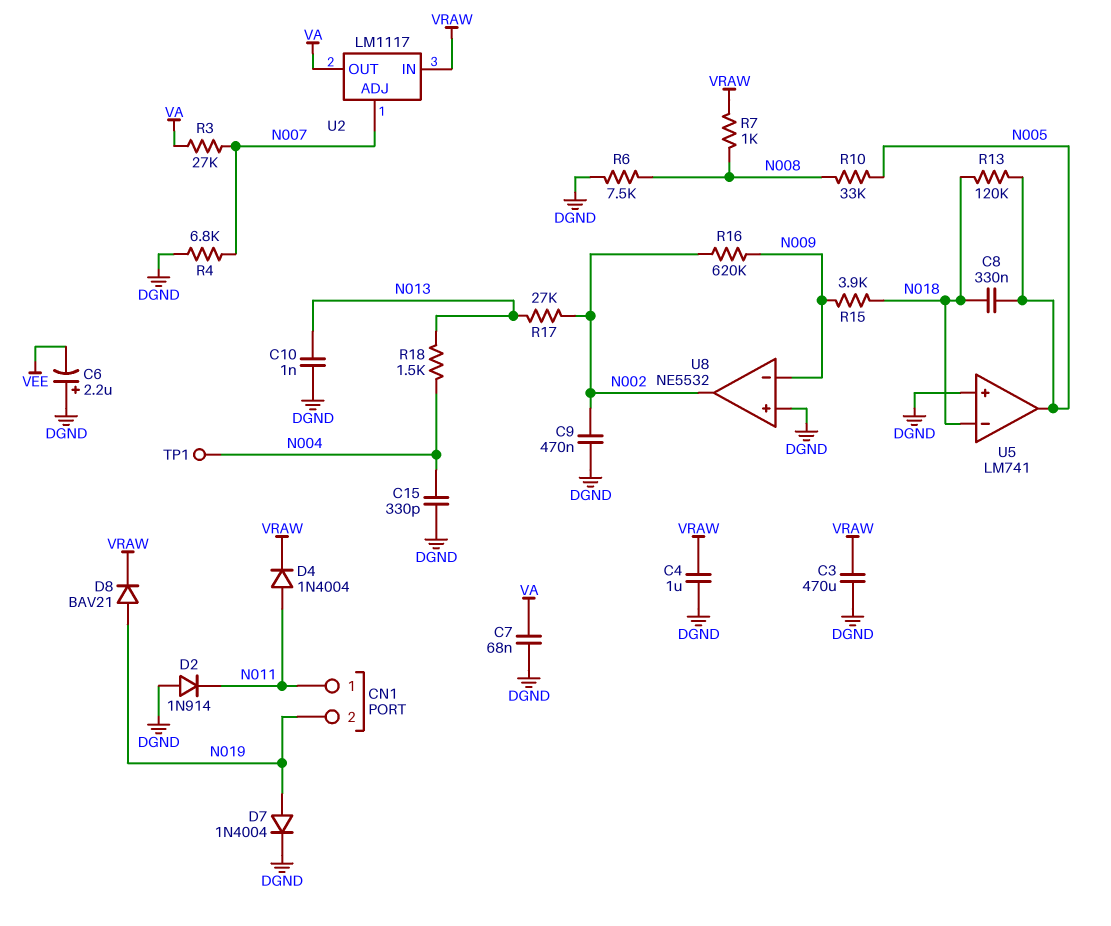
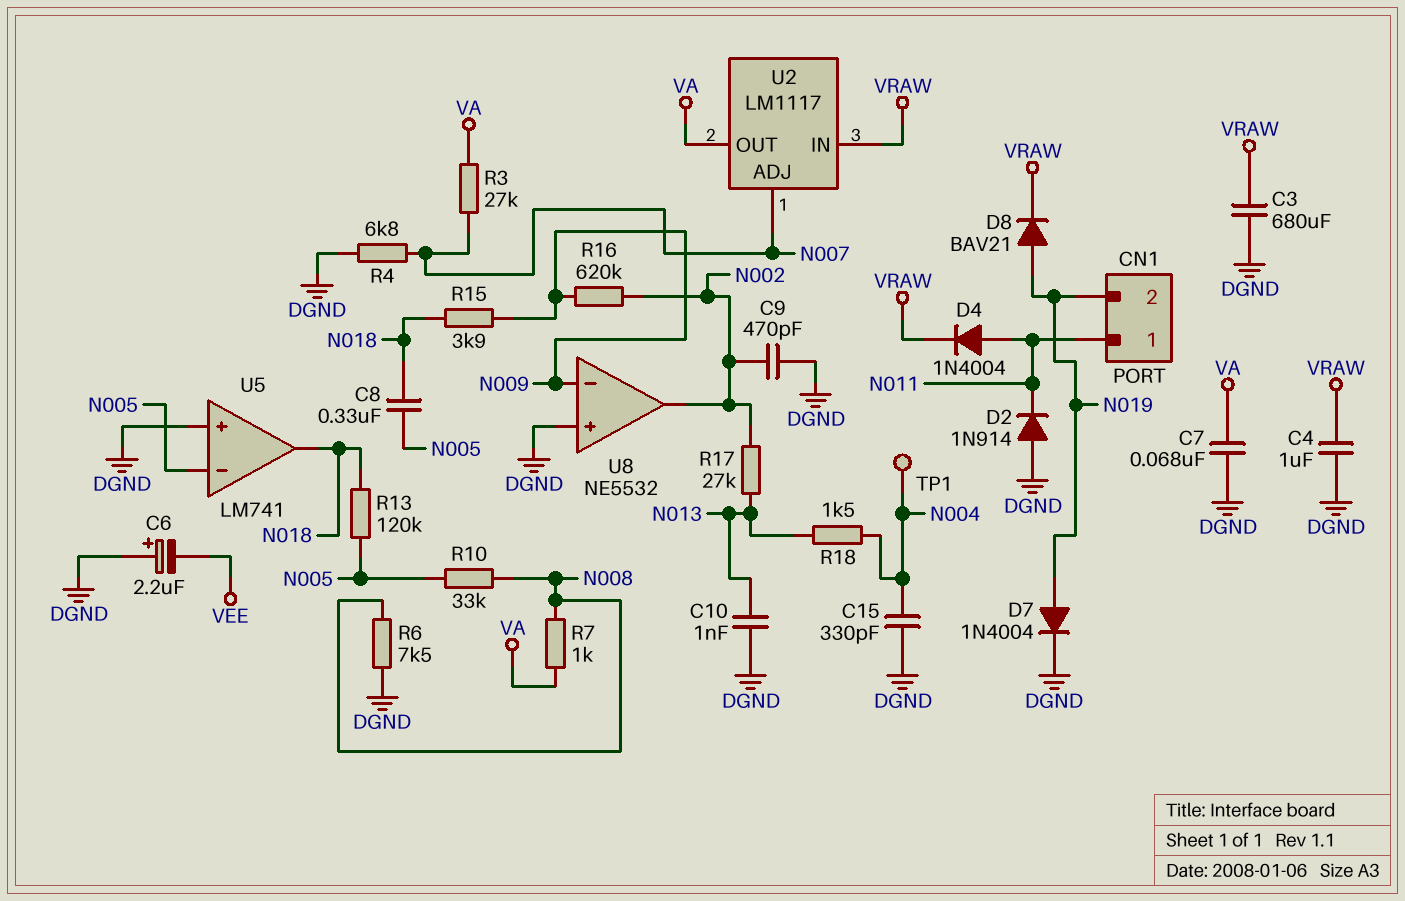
C3: 470uF (DGND, VRAW) -> 680uF (DGND, VRAW)
C9: 470nF (DGND, N002) -> 470pF (DGND, N002)
R7: 1k (N008, VRAW) -> 1k (N008, VA)
U5 pin in-: N018 -> N005
U5 pin out: N005 -> N018

